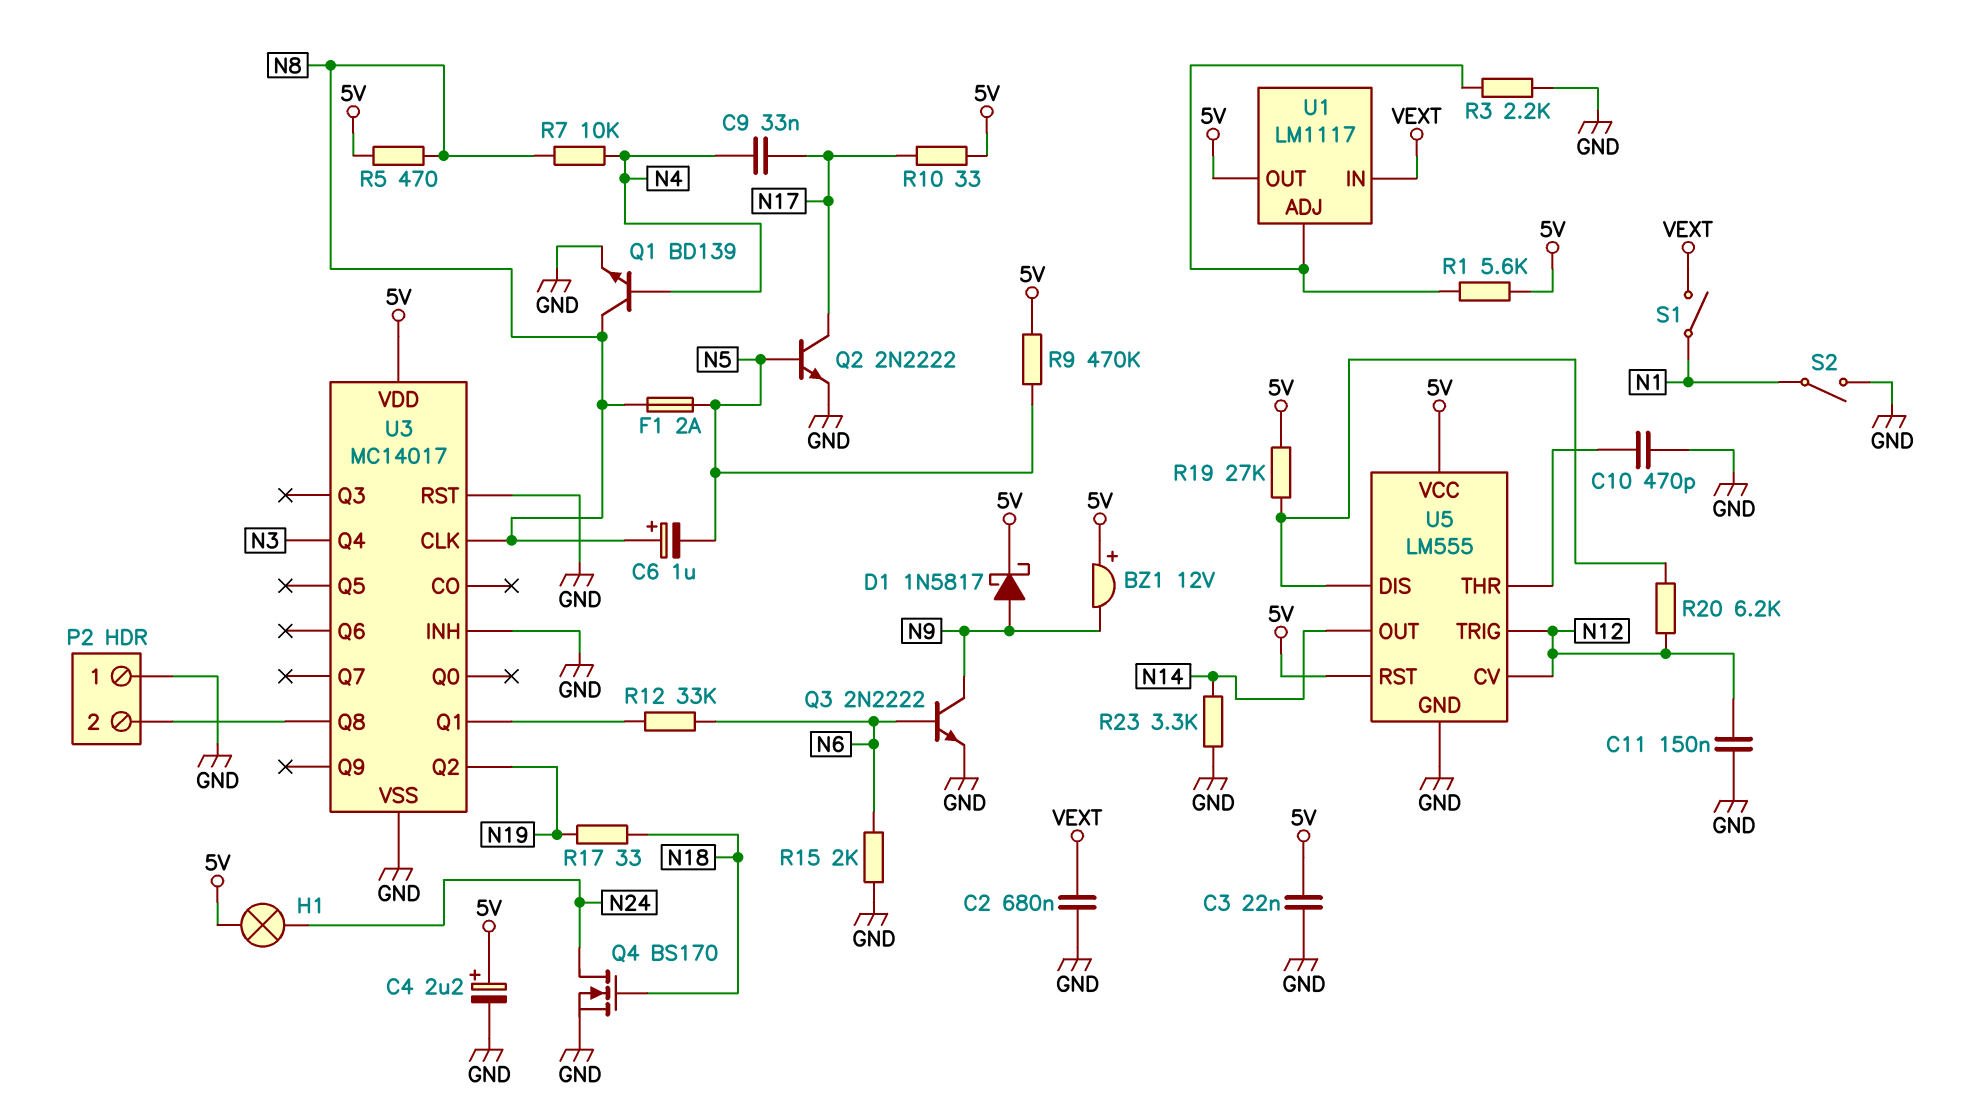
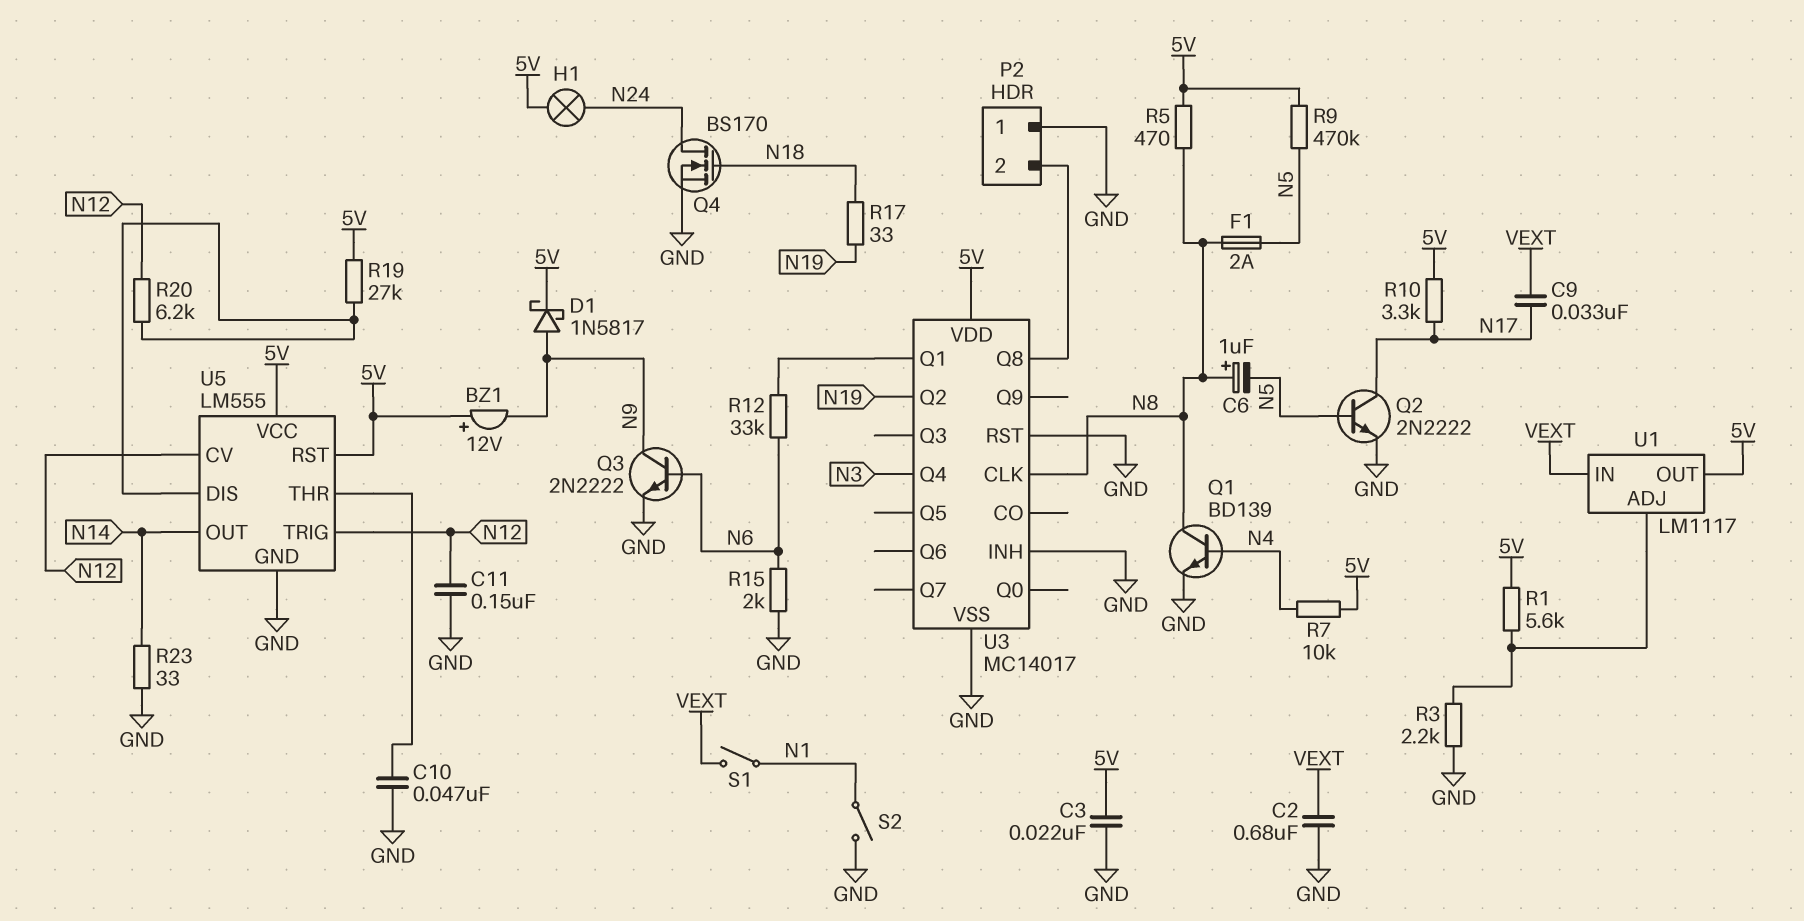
C4: 2.2uF (plus 5V, minus GND) -> none
C9: 33nF (N4, N17) -> 33nF (N17, VEXT)
C10: 470pF (GND, U5/THR) -> 47nF (GND, U5/THR)
R7: 10k (N4, N8) -> 10k (5V, N4)
R10: 33 (5V, N17) -> 3.3k (5V, N17)
R23: 3.3k (GND, N14) -> 33 (GND, N14)

